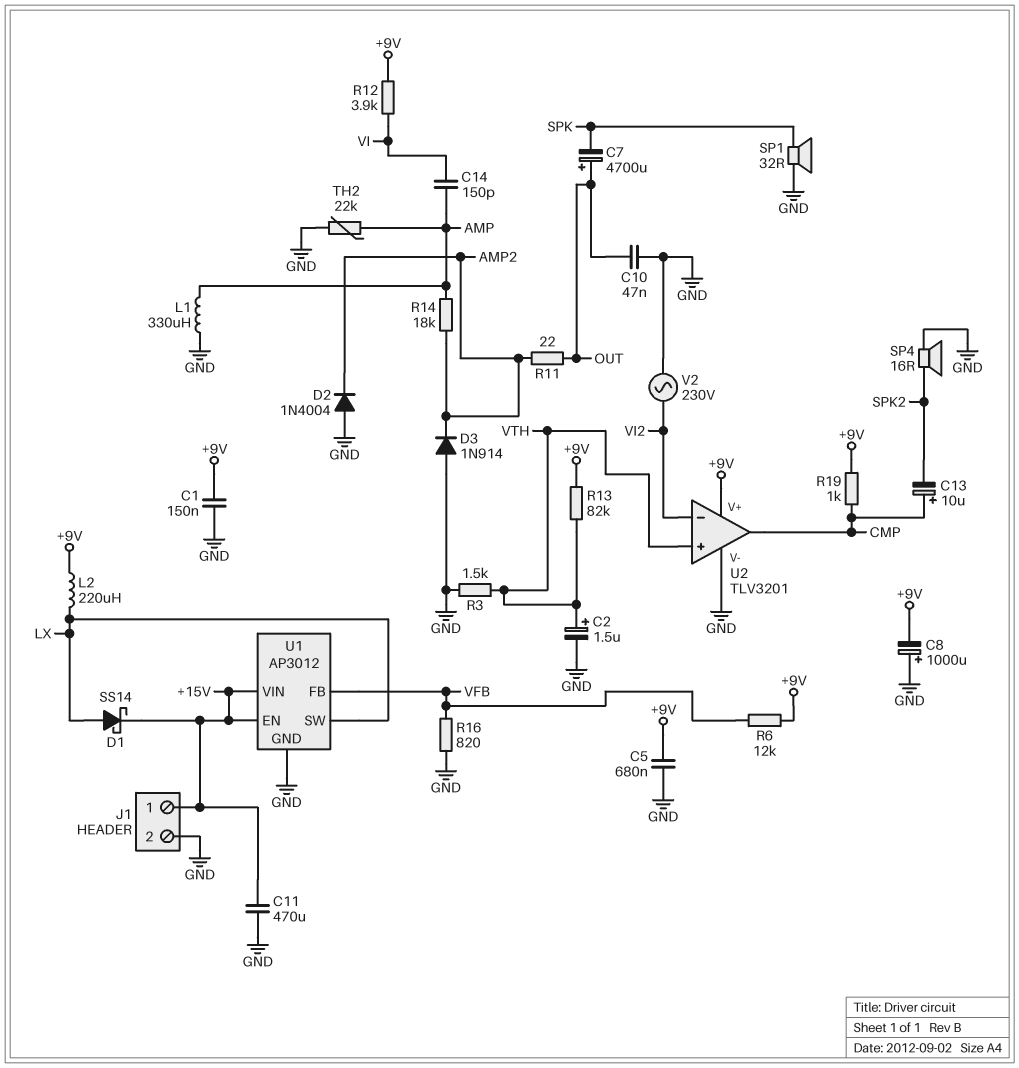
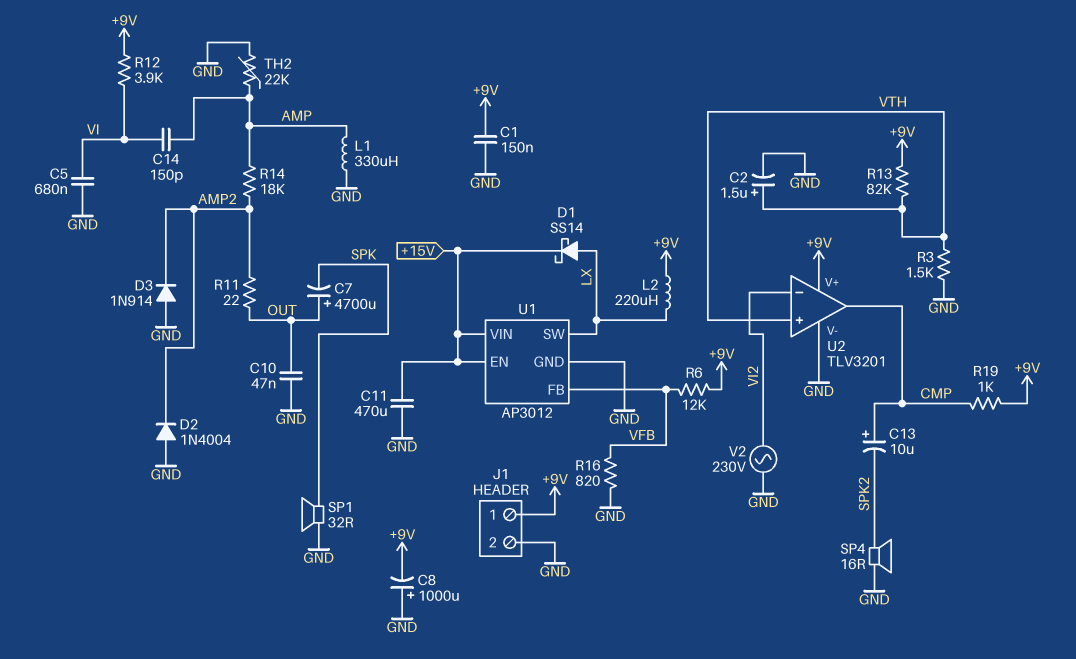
C5: 680nF (+9V, GND) -> 680nF (GND, VI)
J1 pin 1: +15V -> +9V

